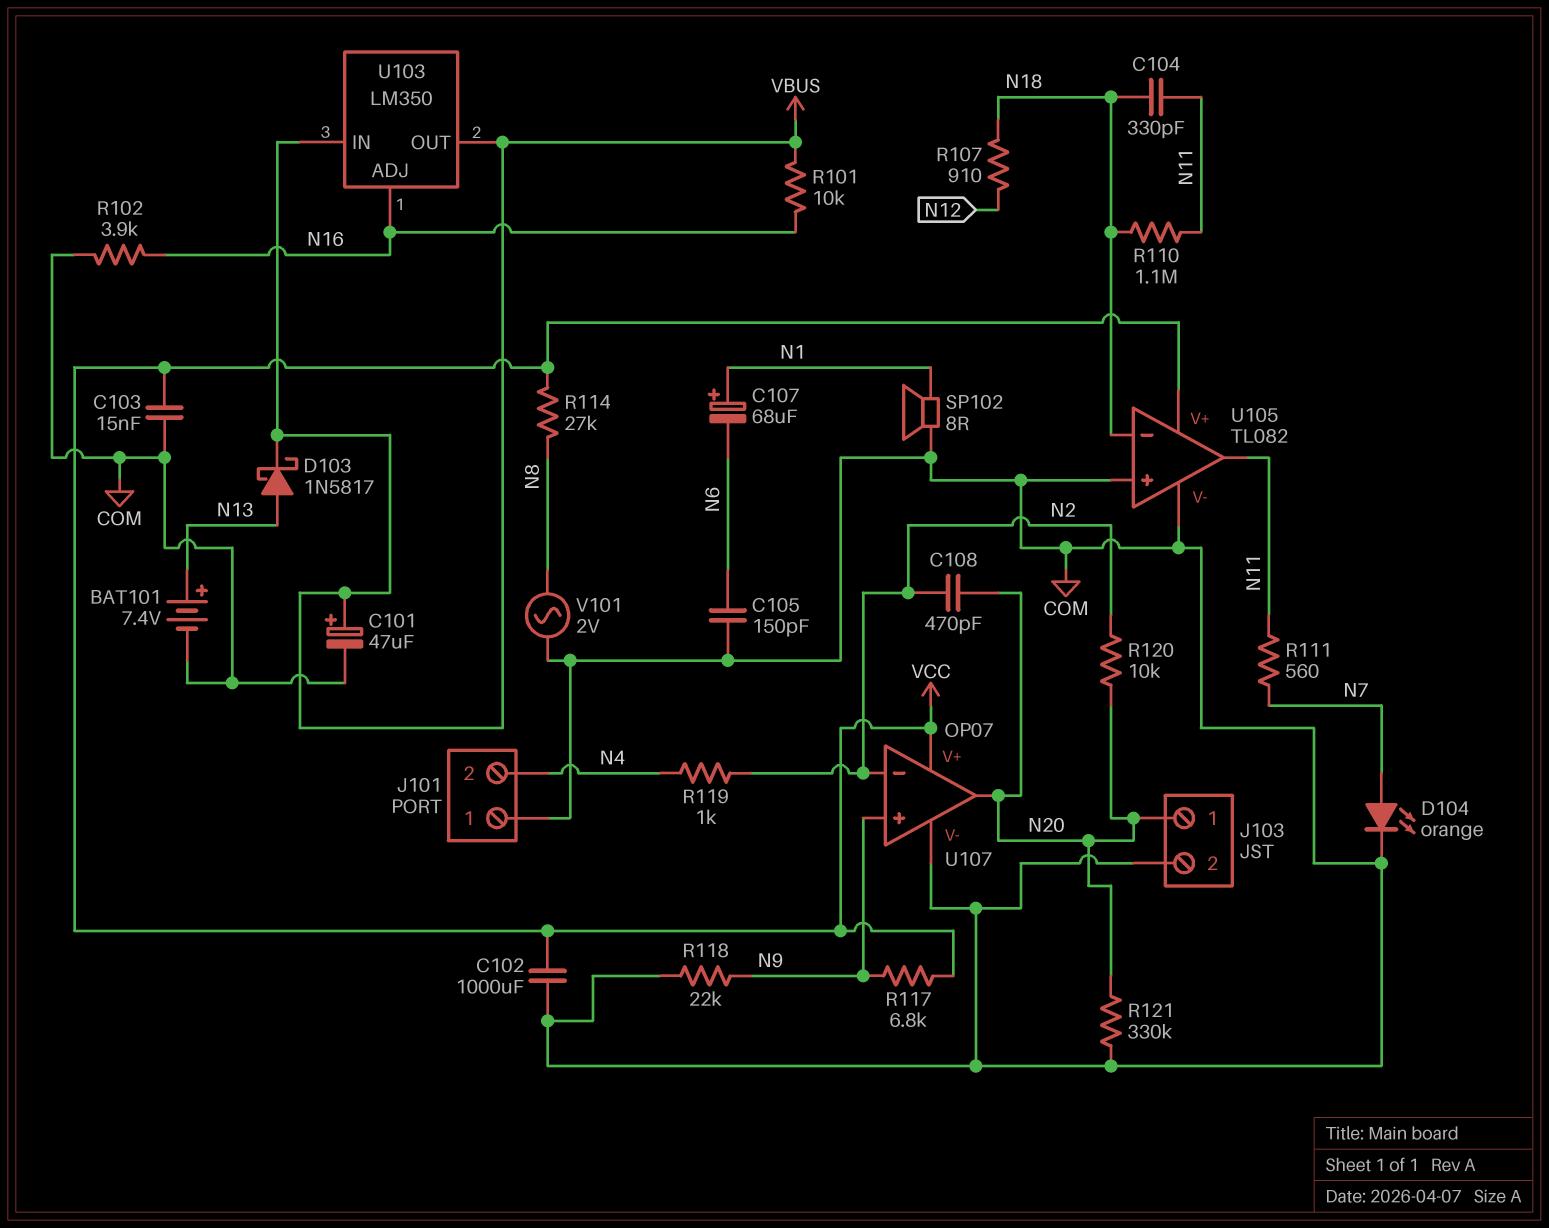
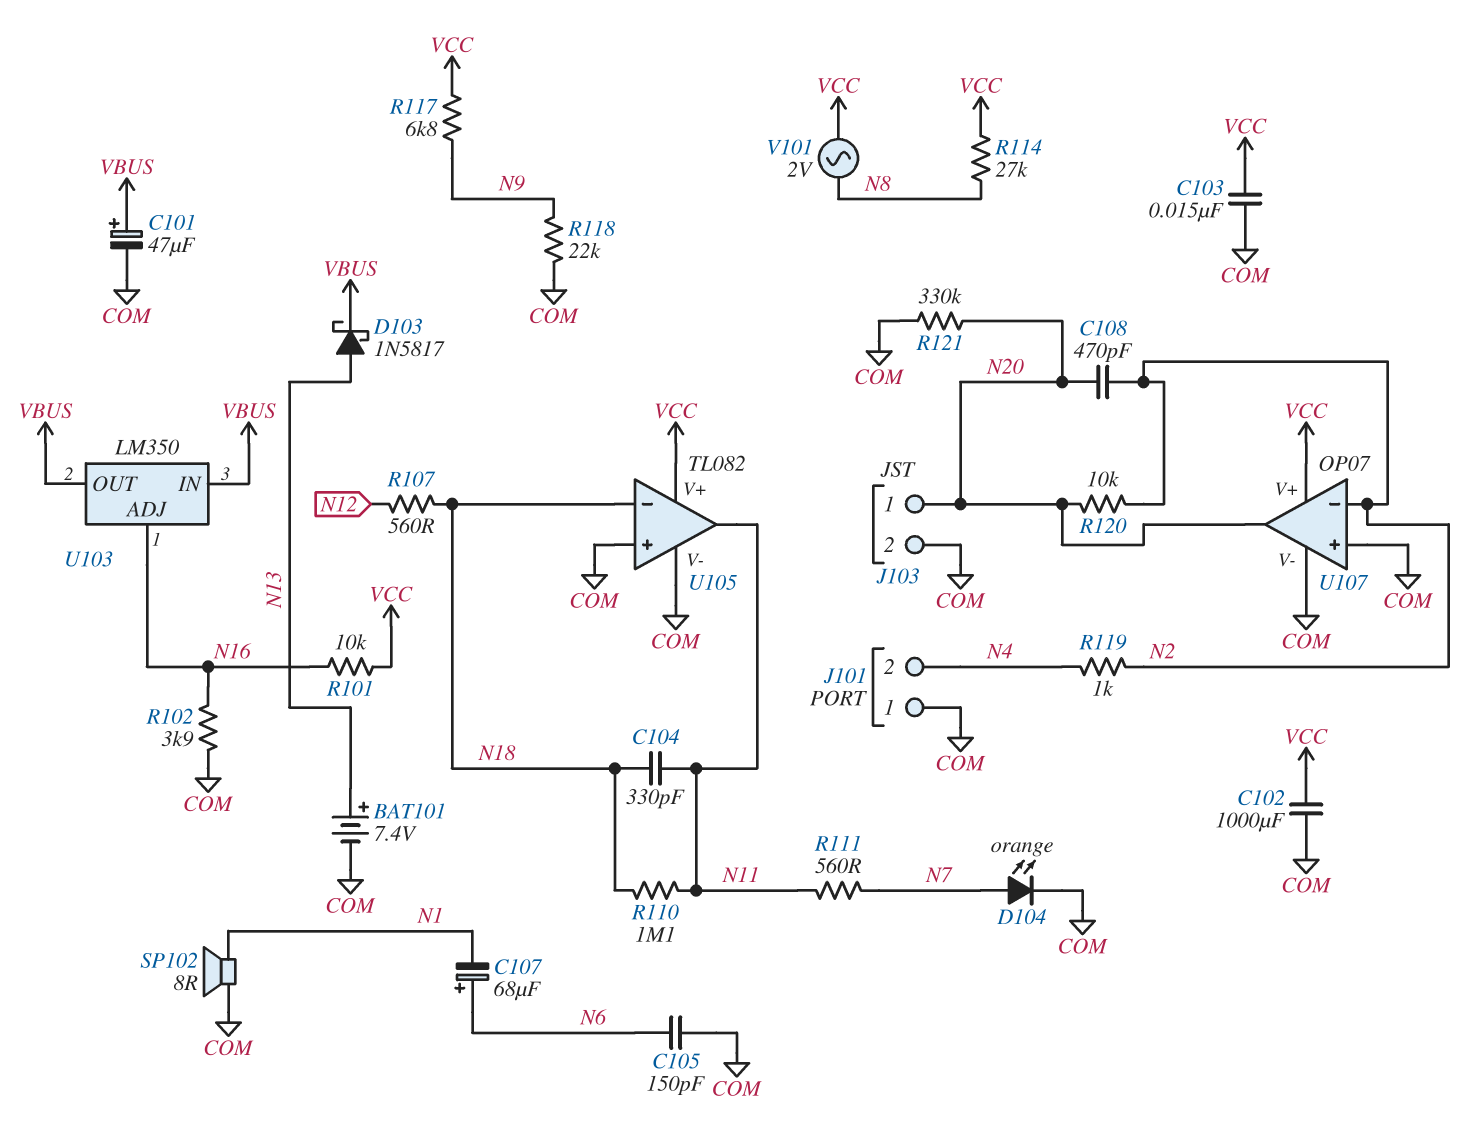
C107: 68uF (plus N1, minus N6) -> 68uF (plus N6, minus N1)
R101: 10k (N16, VBUS) -> 10k (N16, VCC)
R107: 910 (N12, N18) -> 560 (N12, N18)
U107 pin in+: N9 -> COM
V101: AC 2V (COM, N8) -> AC 2V (N8, VCC)

